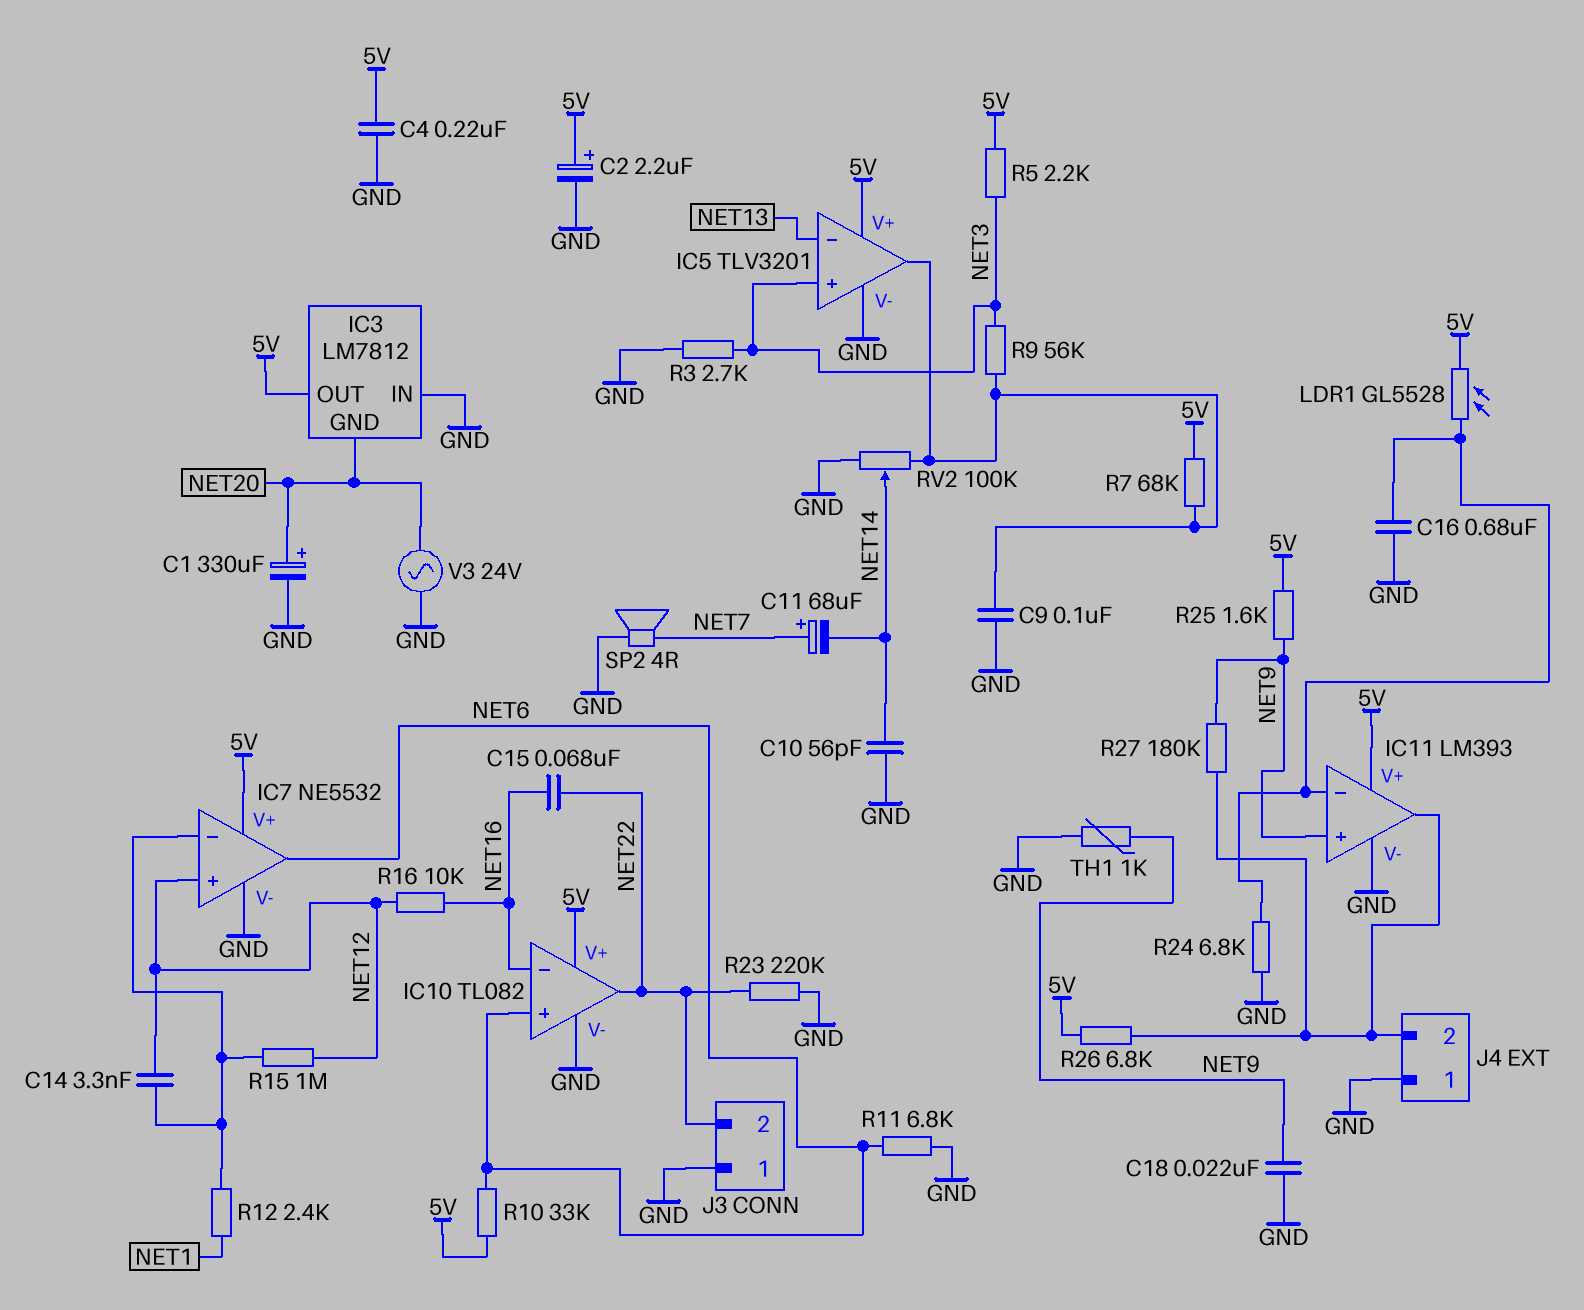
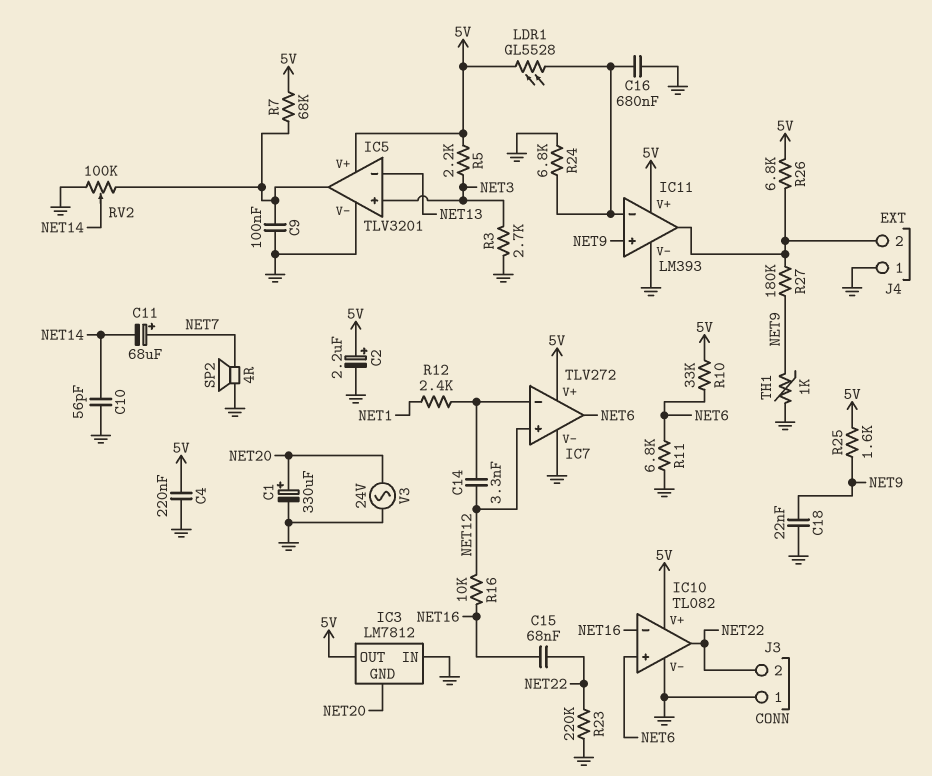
IC7: NE5532 -> TLV272
R9: 56k (IC5/out, NET3) -> none
R15: 1M (IC7/in-, NET12) -> none

